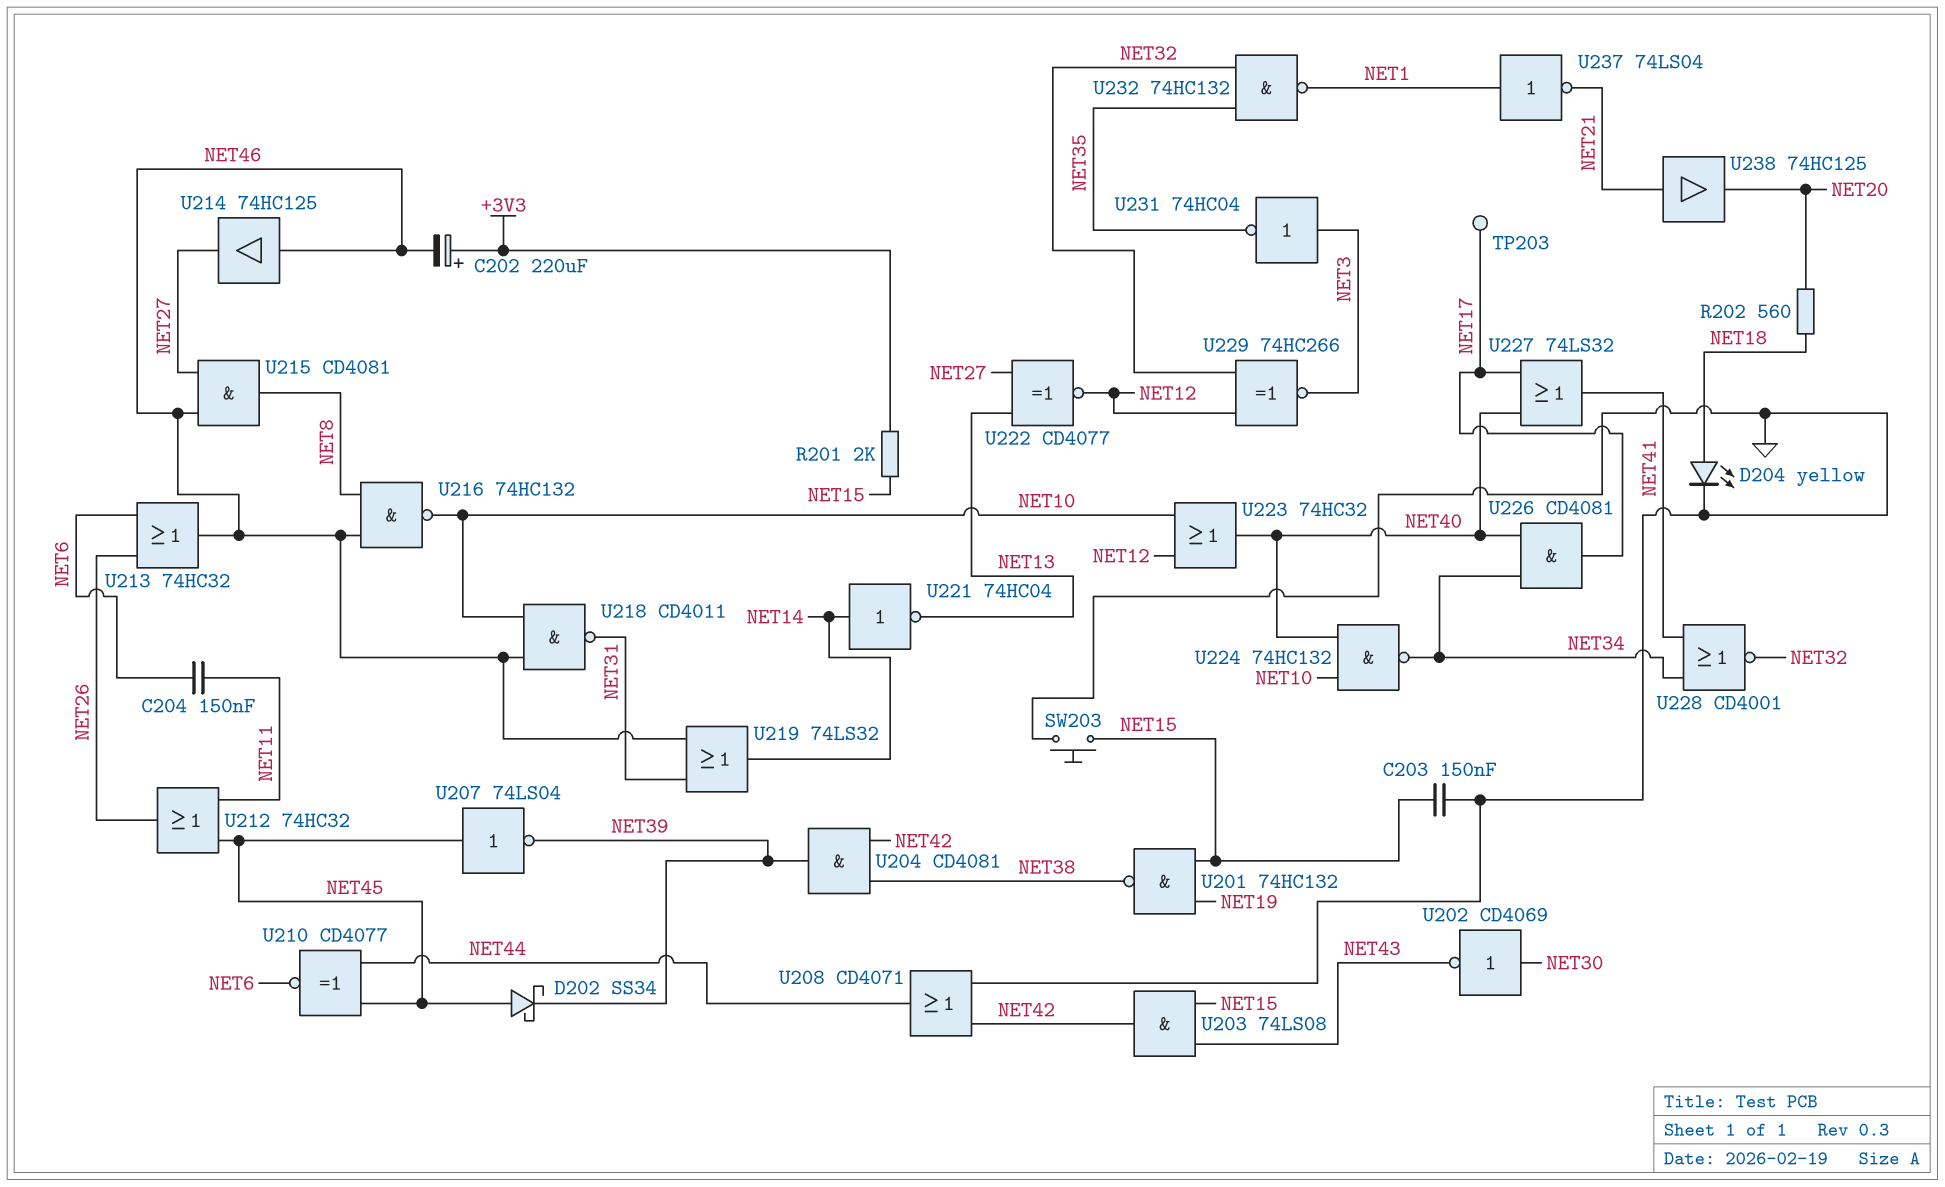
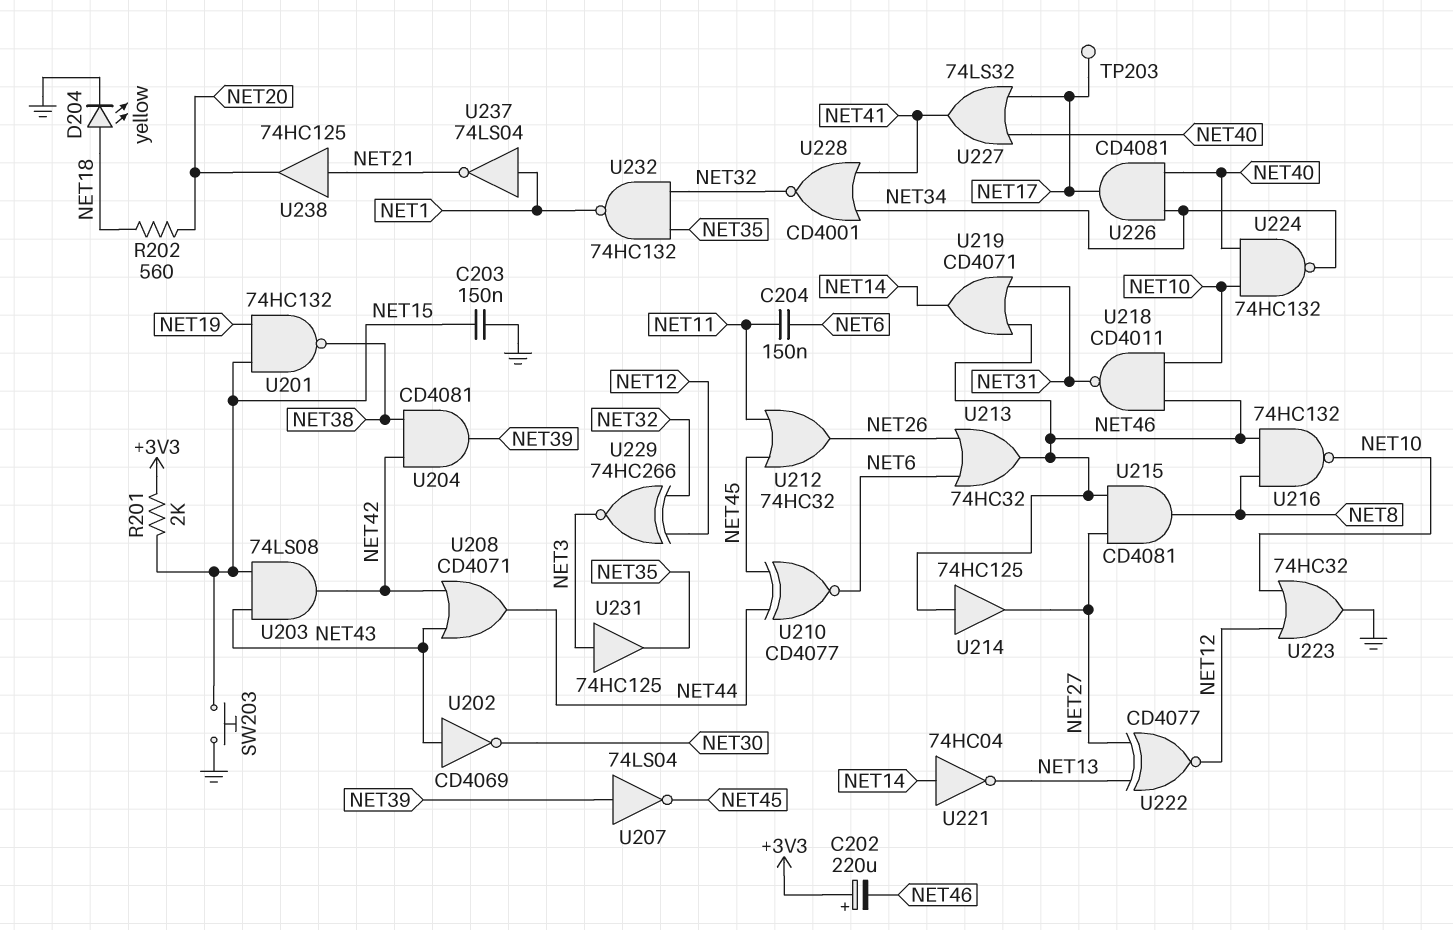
D202: schottky SS34 (A NET45, K NET39) -> none
U202: NOT CD4069 (in NET30, out NET43) -> NOT CD4069 (in NET43, out NET30)
U207: NOT 74LS04 (in NET45, out NET39) -> NOT 74LS04 (in NET39, out NET45)
U208: OR CD4071 (in GND, in NET42, out NET44) -> OR CD4071 (in NET42, in NET43, out NET44)
U219: OR 74LS32 (in NET31, in NET46, out NET14) -> OR CD4071 (in NET31, in NET46, out NET14)
U223: OR 74HC32 (in NET10, in NET12, out NET40) -> OR 74HC32 (in NET10, in NET12, out GND)
U231: NOT 74HC04 (in NET3, out NET35) -> buffer 74HC125 (in NET3, out NET35)

